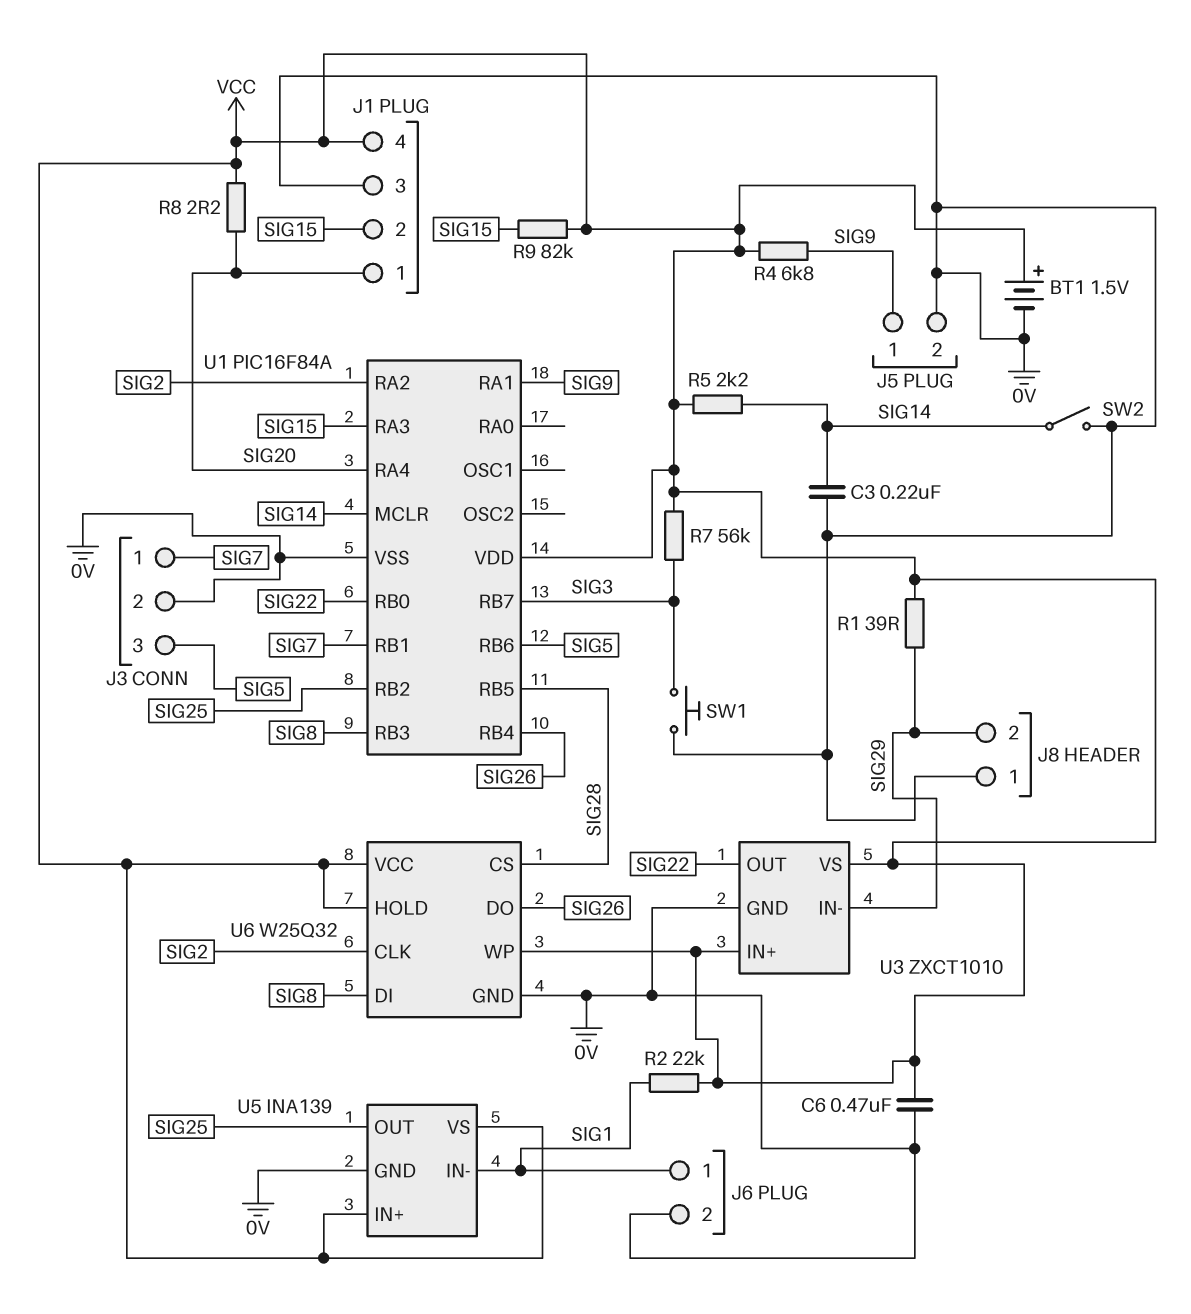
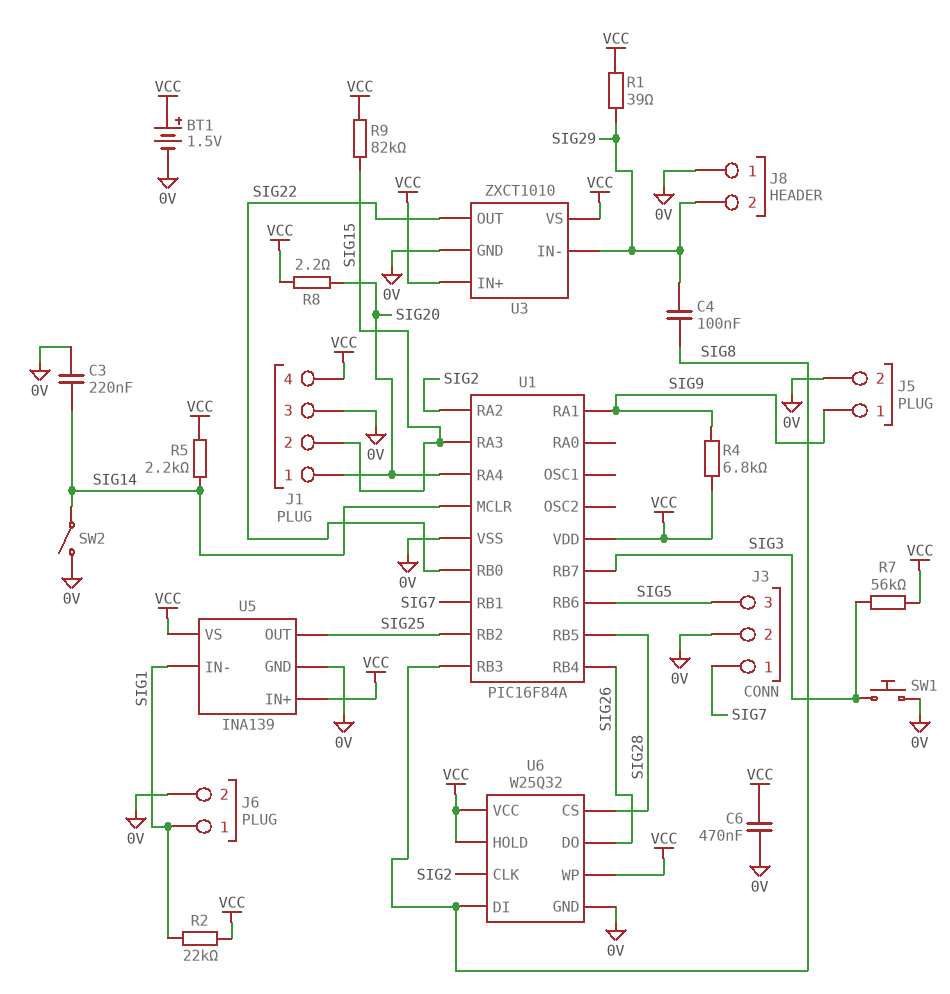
C4: none -> 100nF (SIG8, SIG29)

